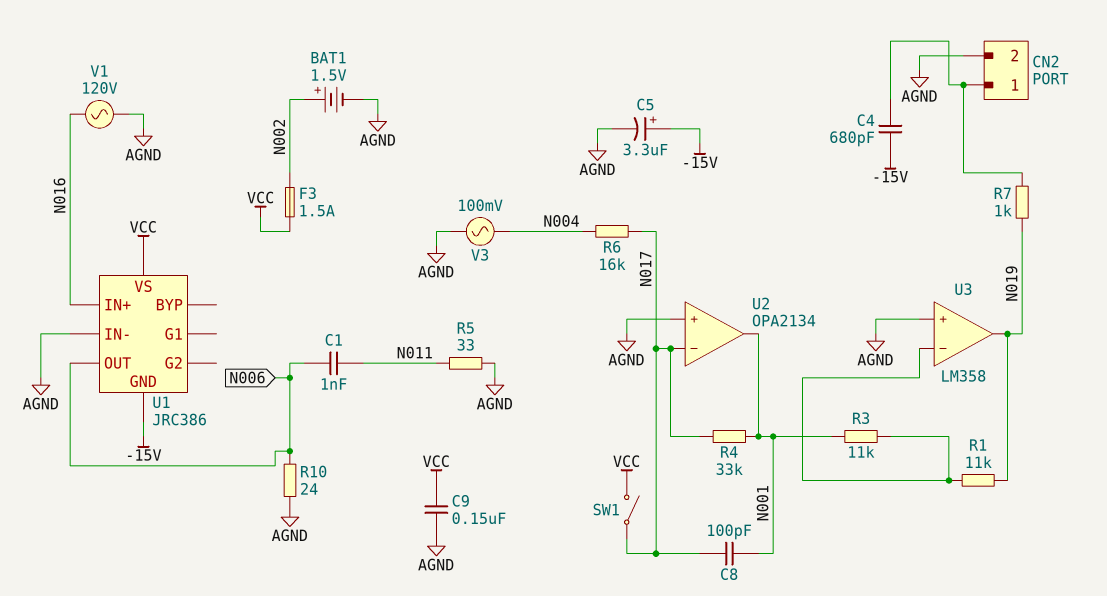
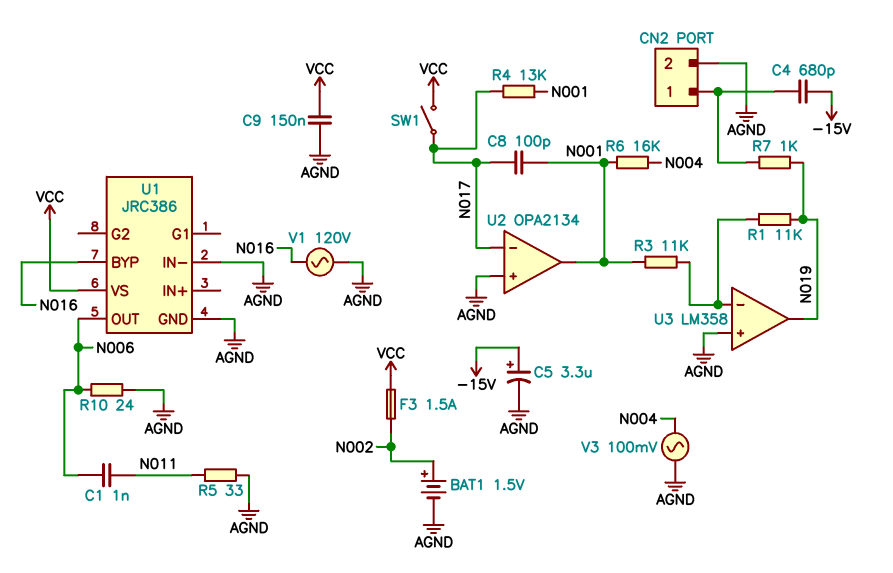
R4: 33k (N001, N017) -> 13k (N001, N017)
R6: 16k (N004, N017) -> 16k (N001, N004)
U1 pin BYP: none -> N016
U1 pin GND: -15V -> AGND
U1 pin IN+: N016 -> none

